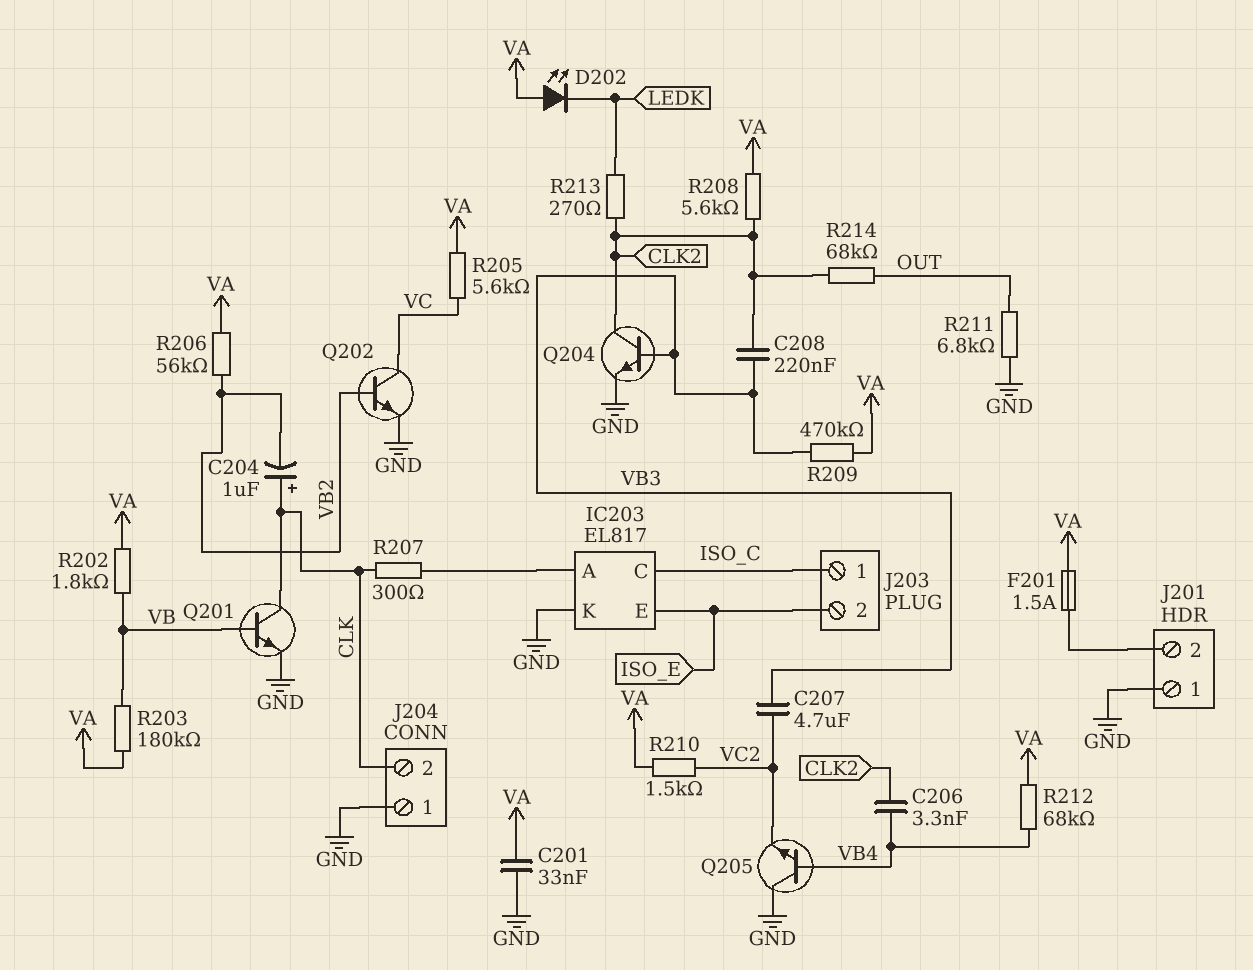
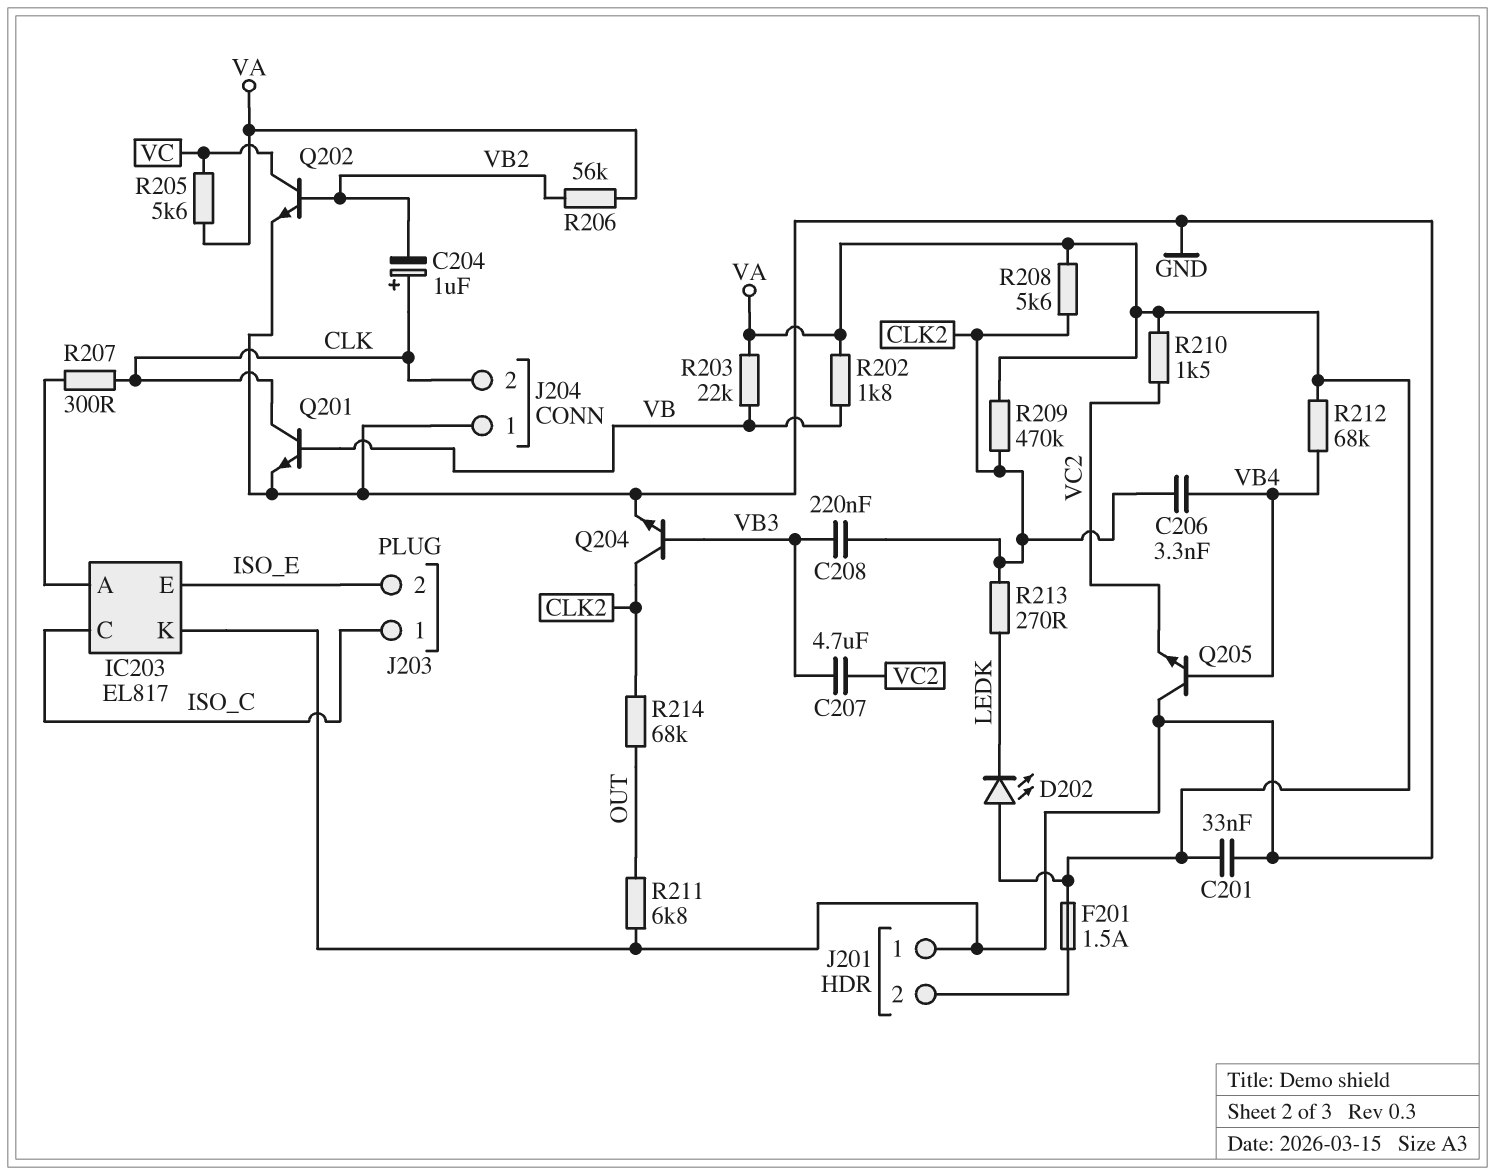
R203: 180k (VA, VB) -> 22k (VA, VB)
R209: 470k (VA, VB3) -> 470k (CLK2, VA)

